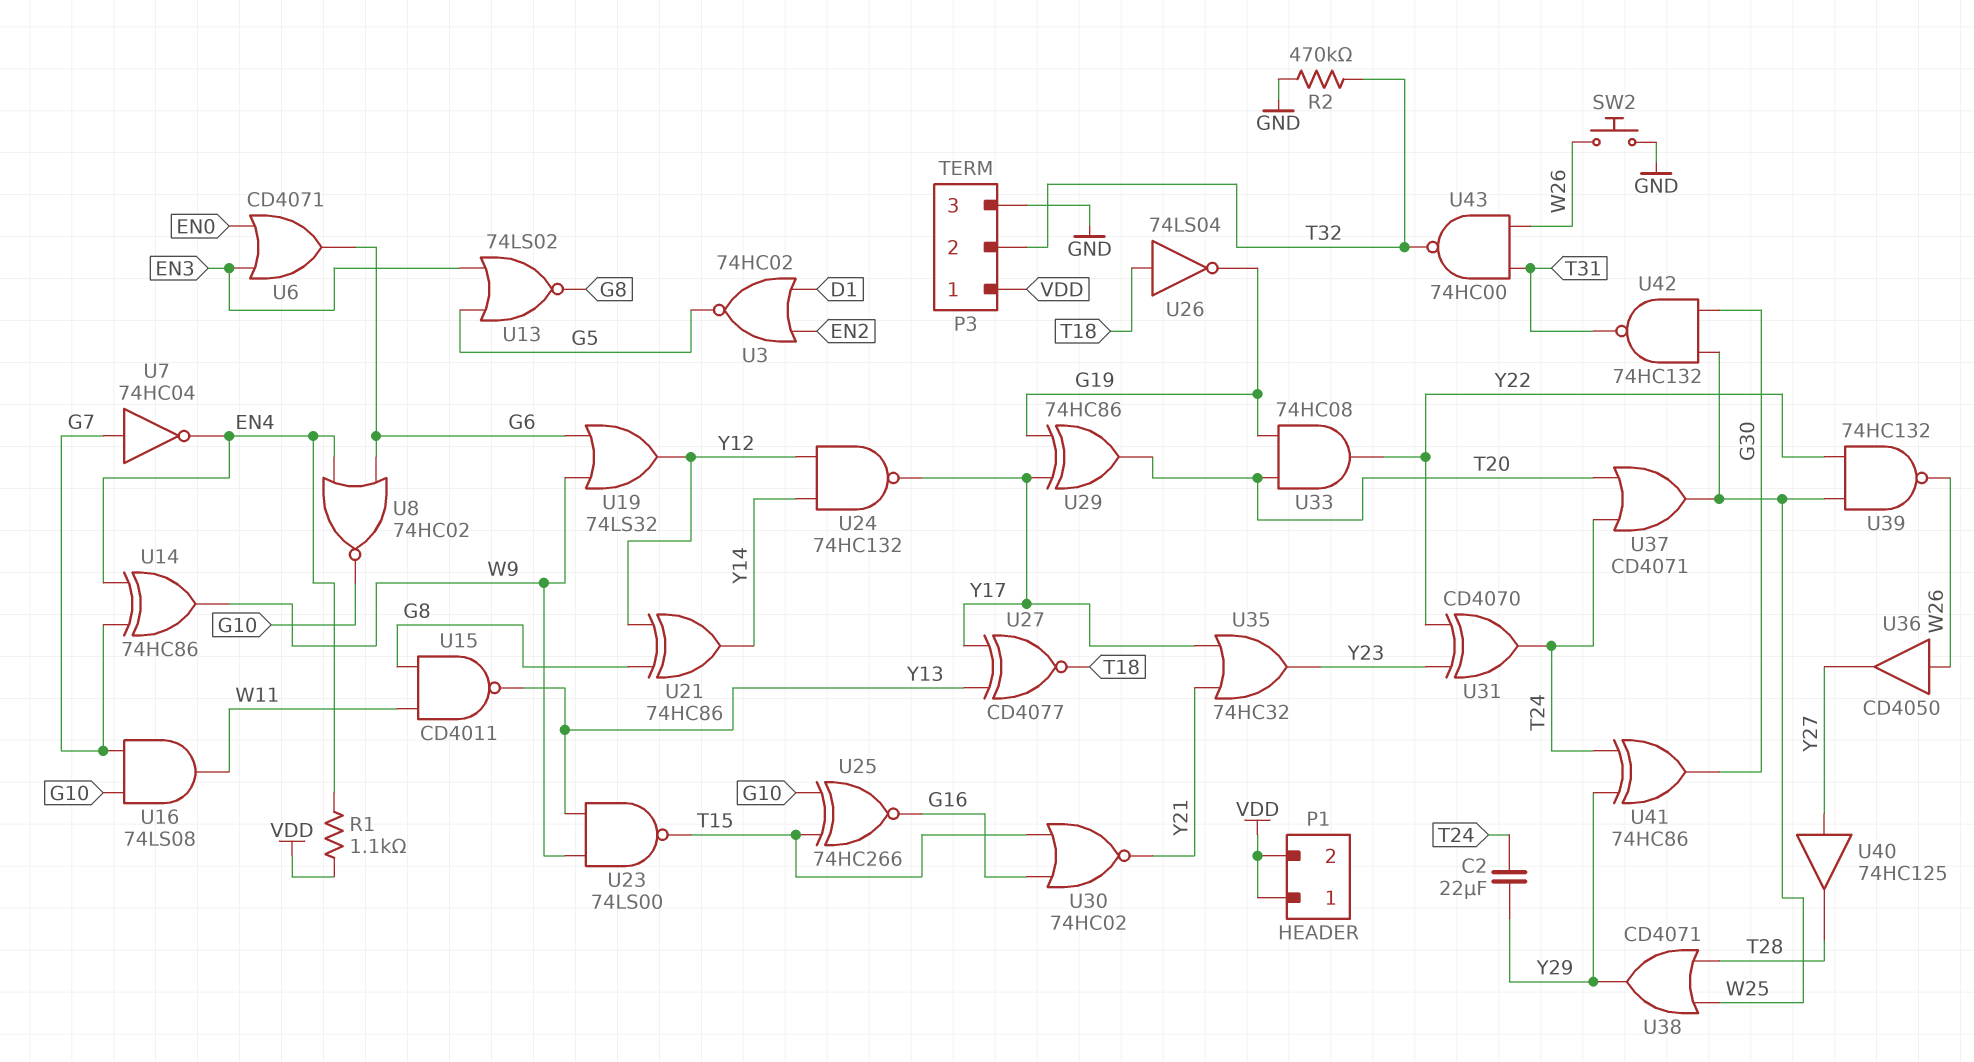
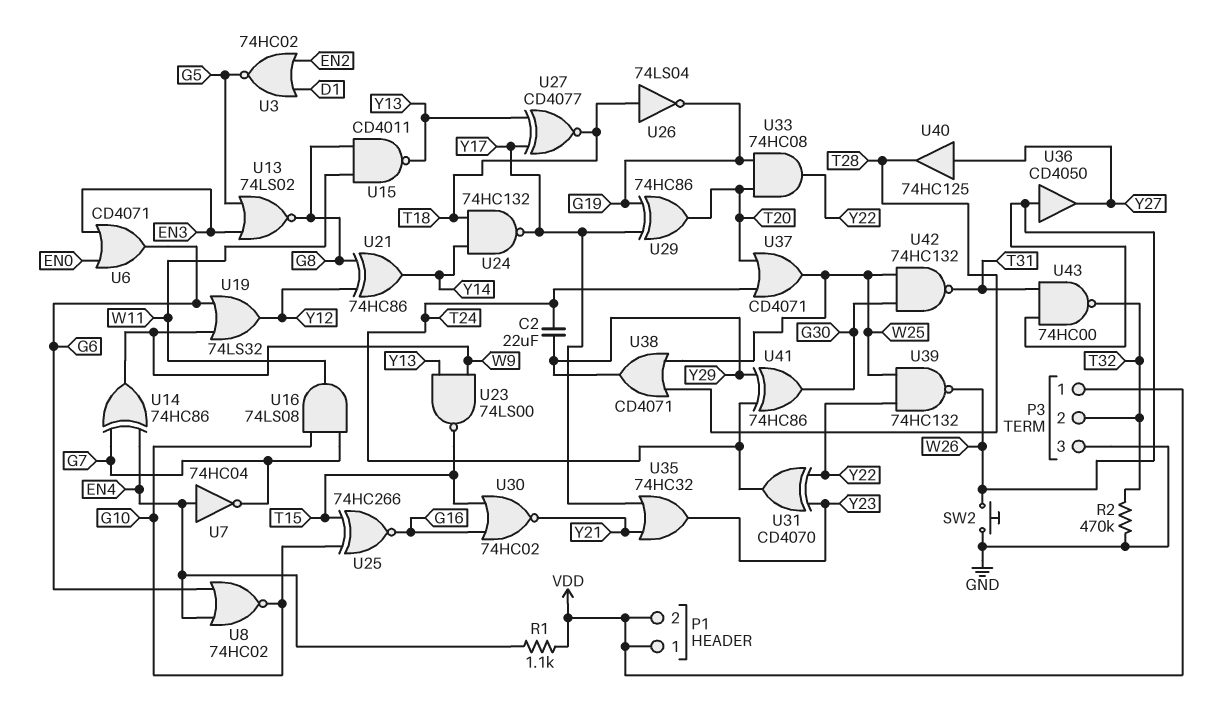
U7: NOT 74HC04 (in G7, out EN4) -> NOT 74HC04 (in EN4, out G7)
U24: NAND 74HC132 (in Y12, in Y14, out Y17) -> NAND 74HC132 (in T18, in Y14, out Y17)

